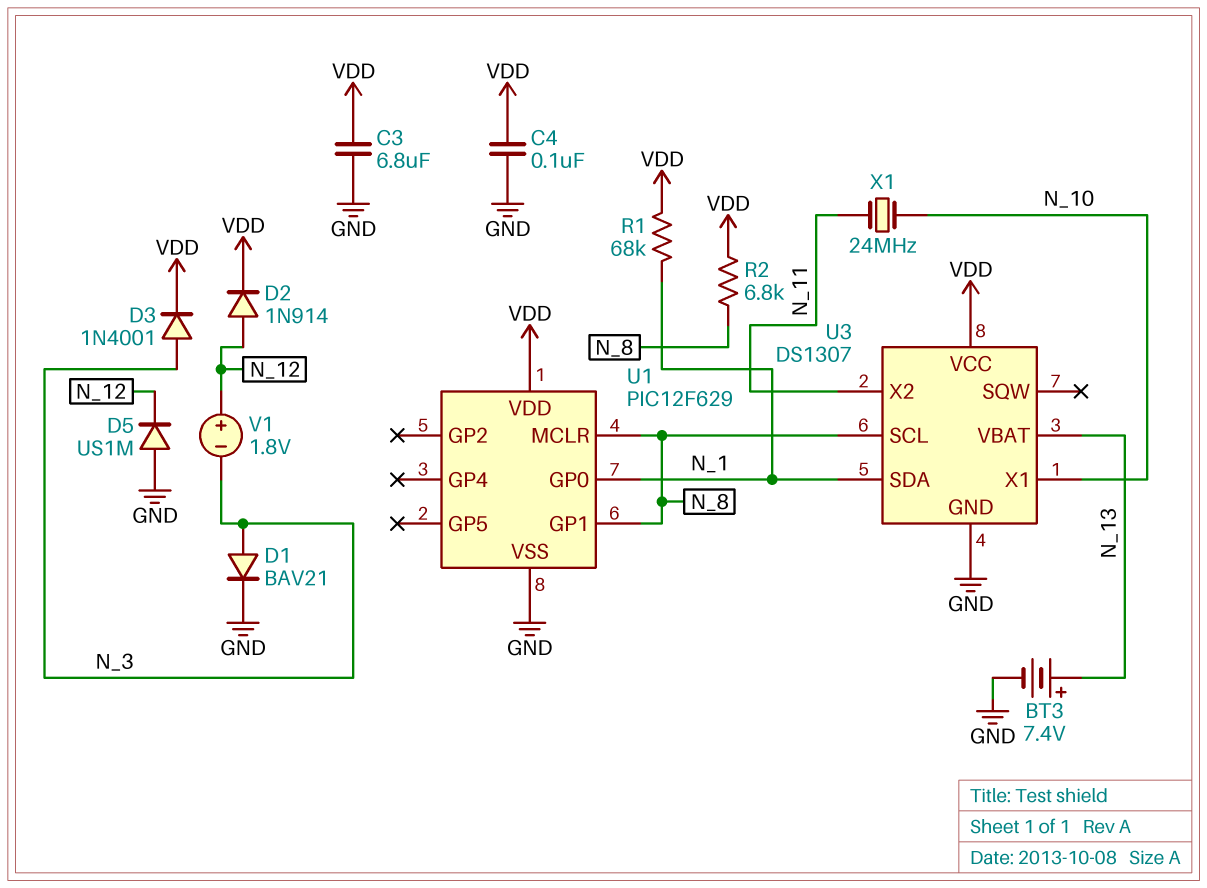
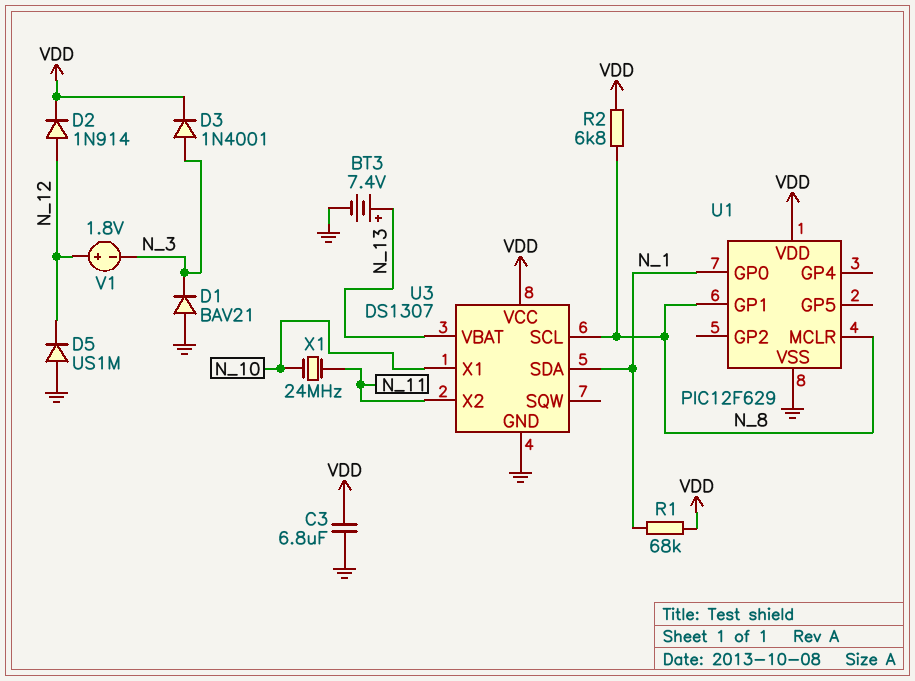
C4: 100nF (GND, VDD) -> none
D1: diode BAV21 (A N_3, K GND) -> diode BAV21 (A GND, K N_3)

